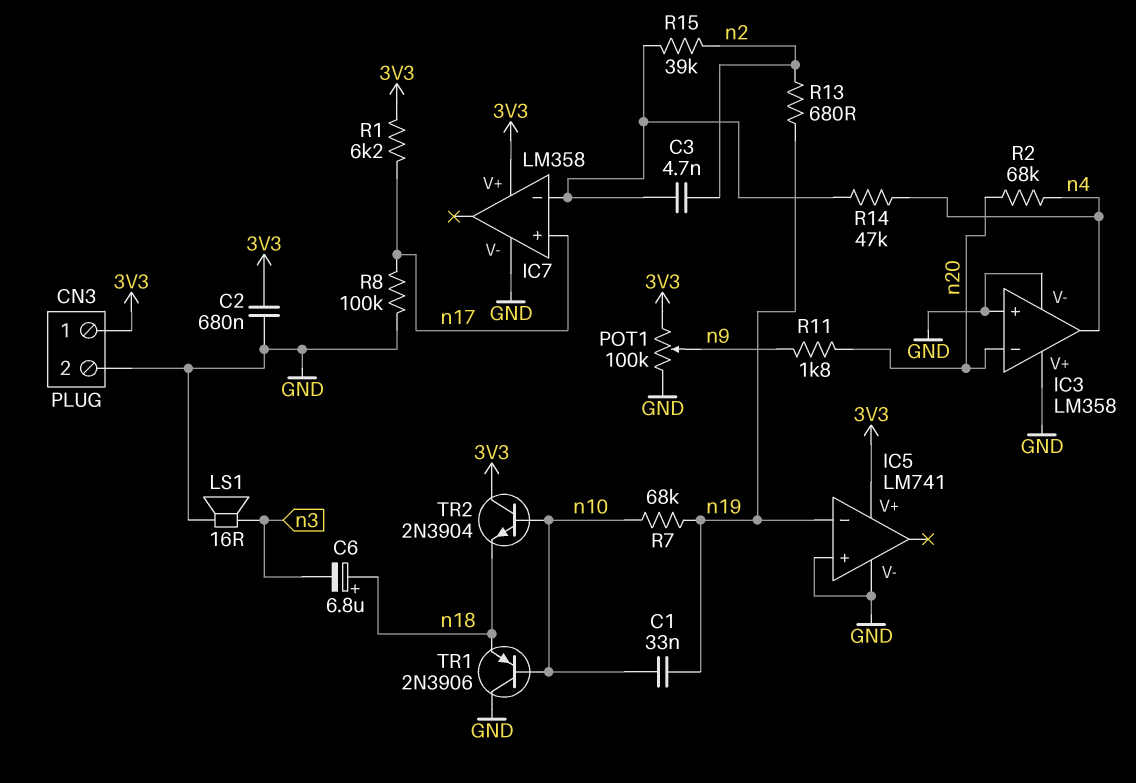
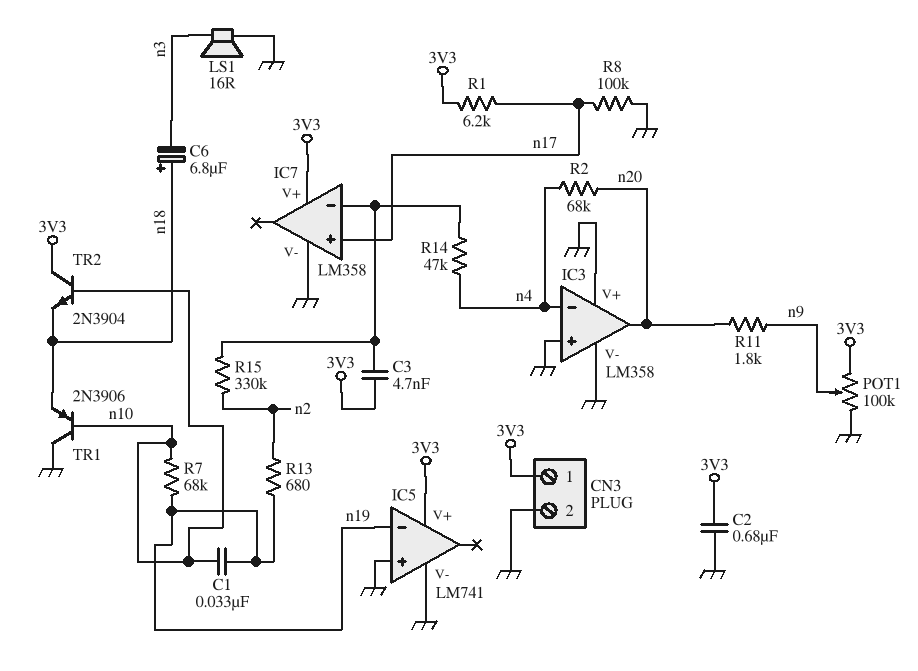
C3: 4.7nF (IC7/in-, n2) -> 4.7nF (3V3, IC7/in-)
IC3 pin in-: n20 -> n4
IC3 pin out: n4 -> n20
R15: 39k (IC7/in-, n2) -> 330k (IC7/in-, n2)

